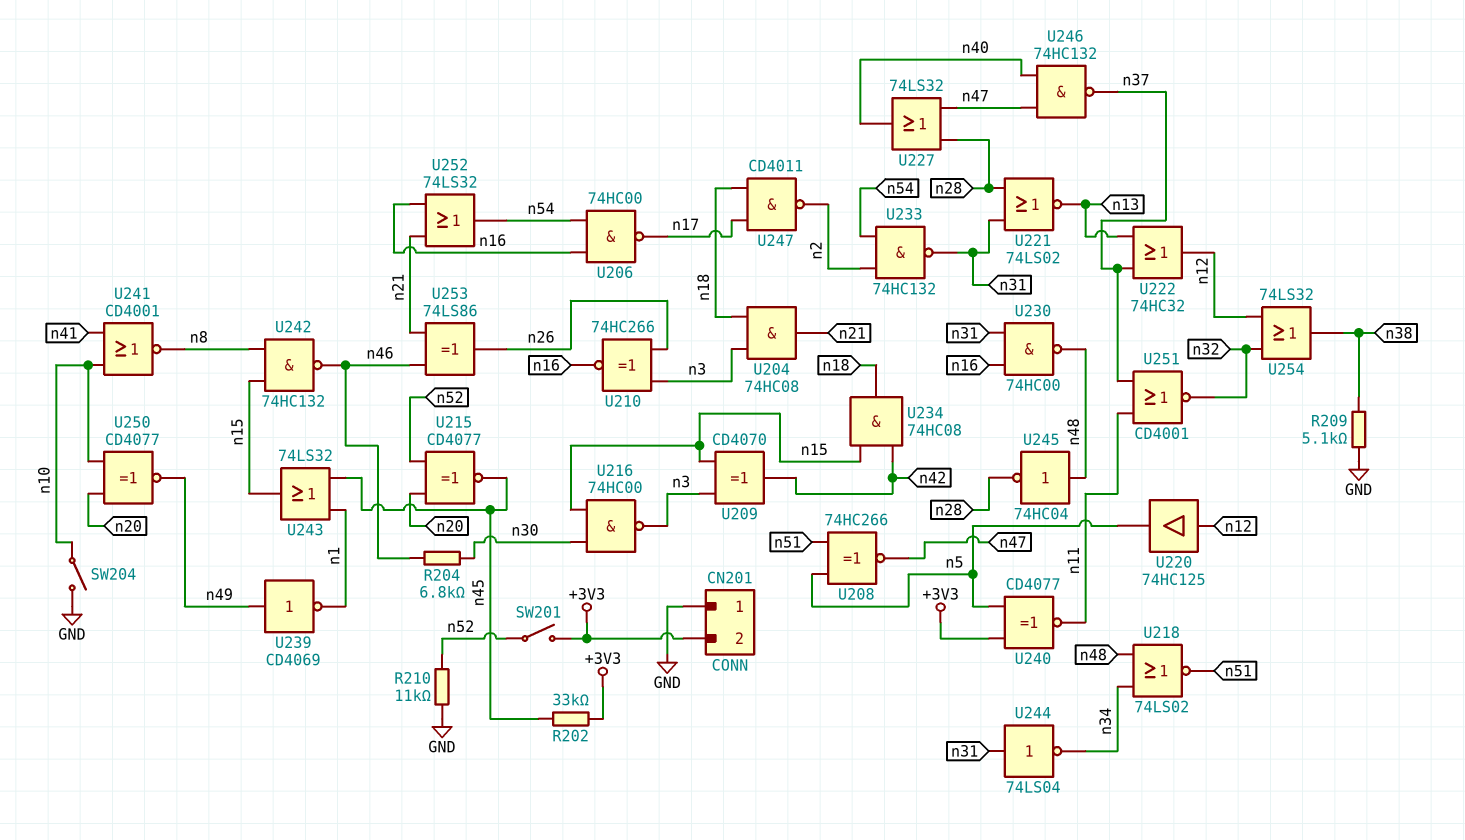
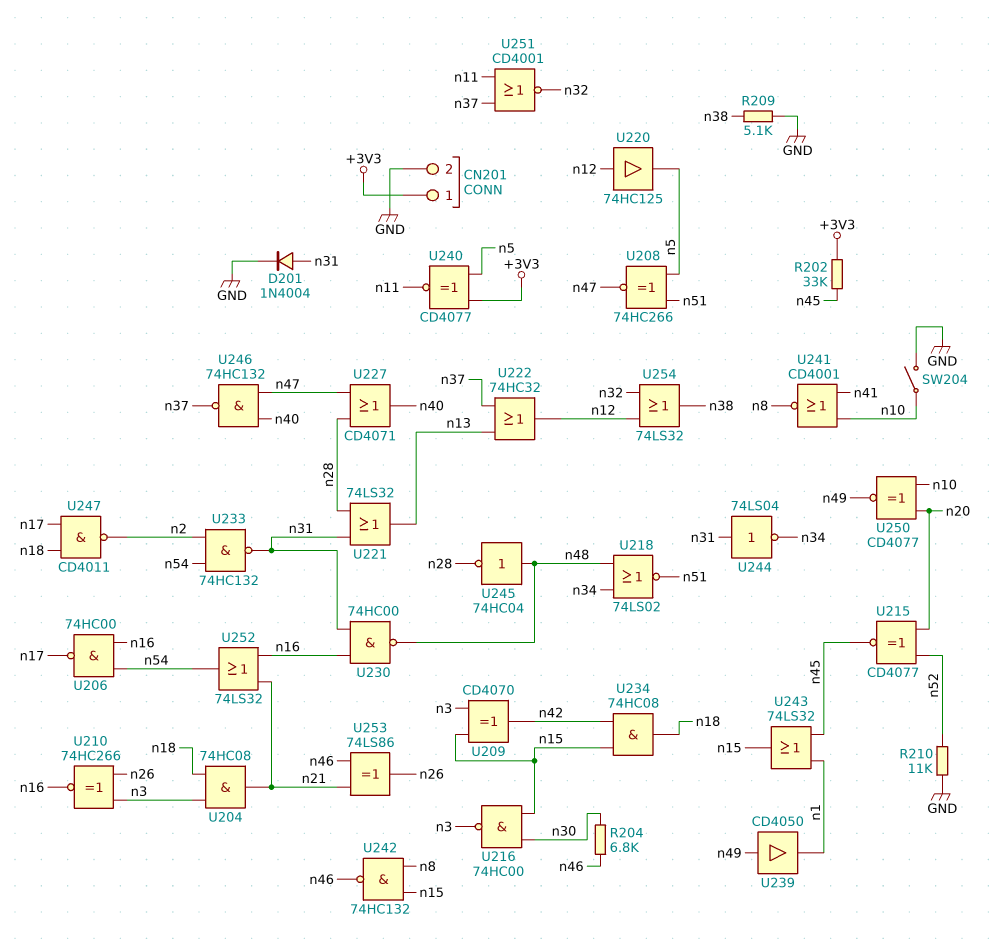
CN201 pin 1: GND -> +3V3
CN201 pin 2: +3V3 -> GND
D201: none -> diode 1N4004 (A n31, K GND)
SW201: switch (+3V3, n52) -> none
U221: NOR 74LS02 (in n28, in n31, out n13) -> OR 74LS32 (in n28, in n31, out n13)
U227: OR 74LS32 (in n28, in n47, out n40) -> OR CD4071 (in n28, in n47, out n40)
U239: NOT CD4069 (in n49, out n1) -> buffer CD4050 (in n49, out n1)

